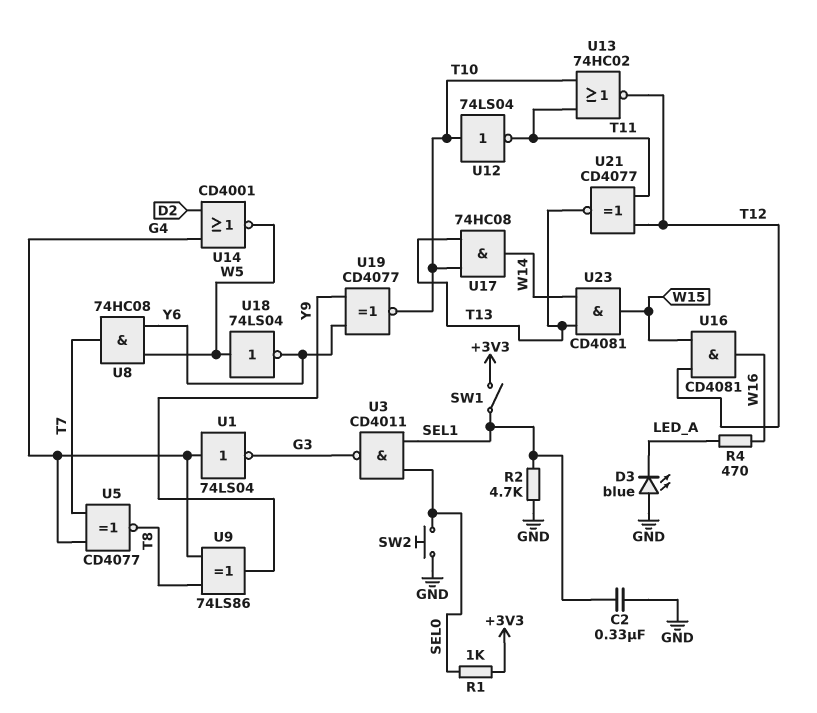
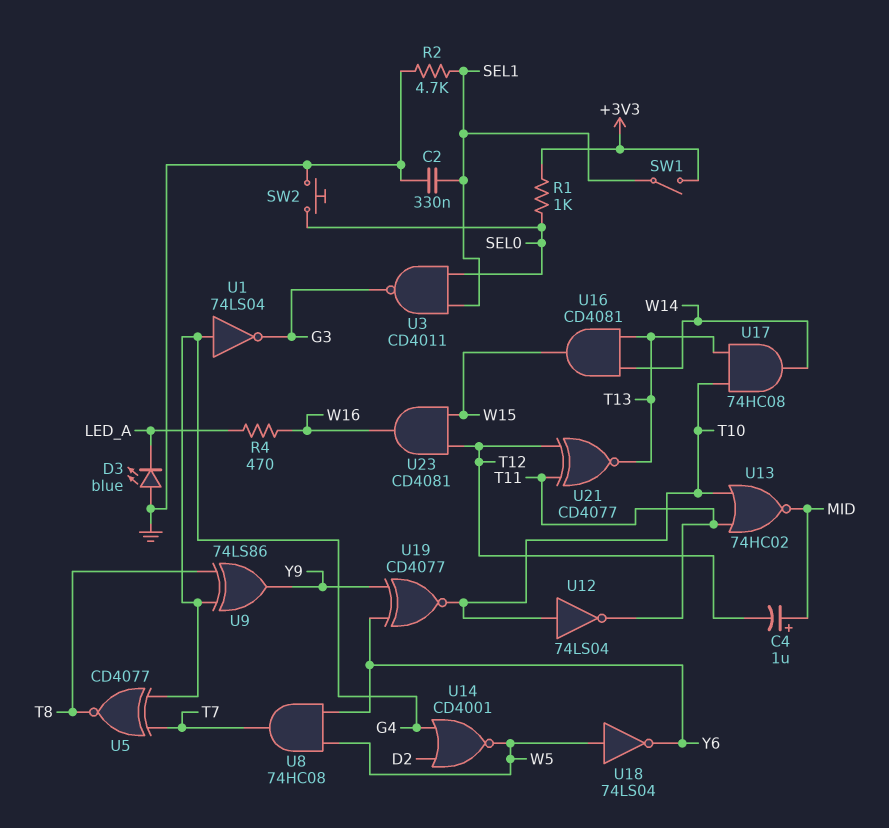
C4: none -> 1uF (plus MID, minus T12)
U13: NOR 74HC02 (in T10, in T11, out T12) -> NOR 74HC02 (in T10, in T11, out MID)
U16: AND CD4081 (in T12, in W15, out W16) -> AND CD4081 (in T13, in W14, out W15)
U23: AND CD4081 (in T13, in W14, out W15) -> AND CD4081 (in T12, in W15, out W16)

